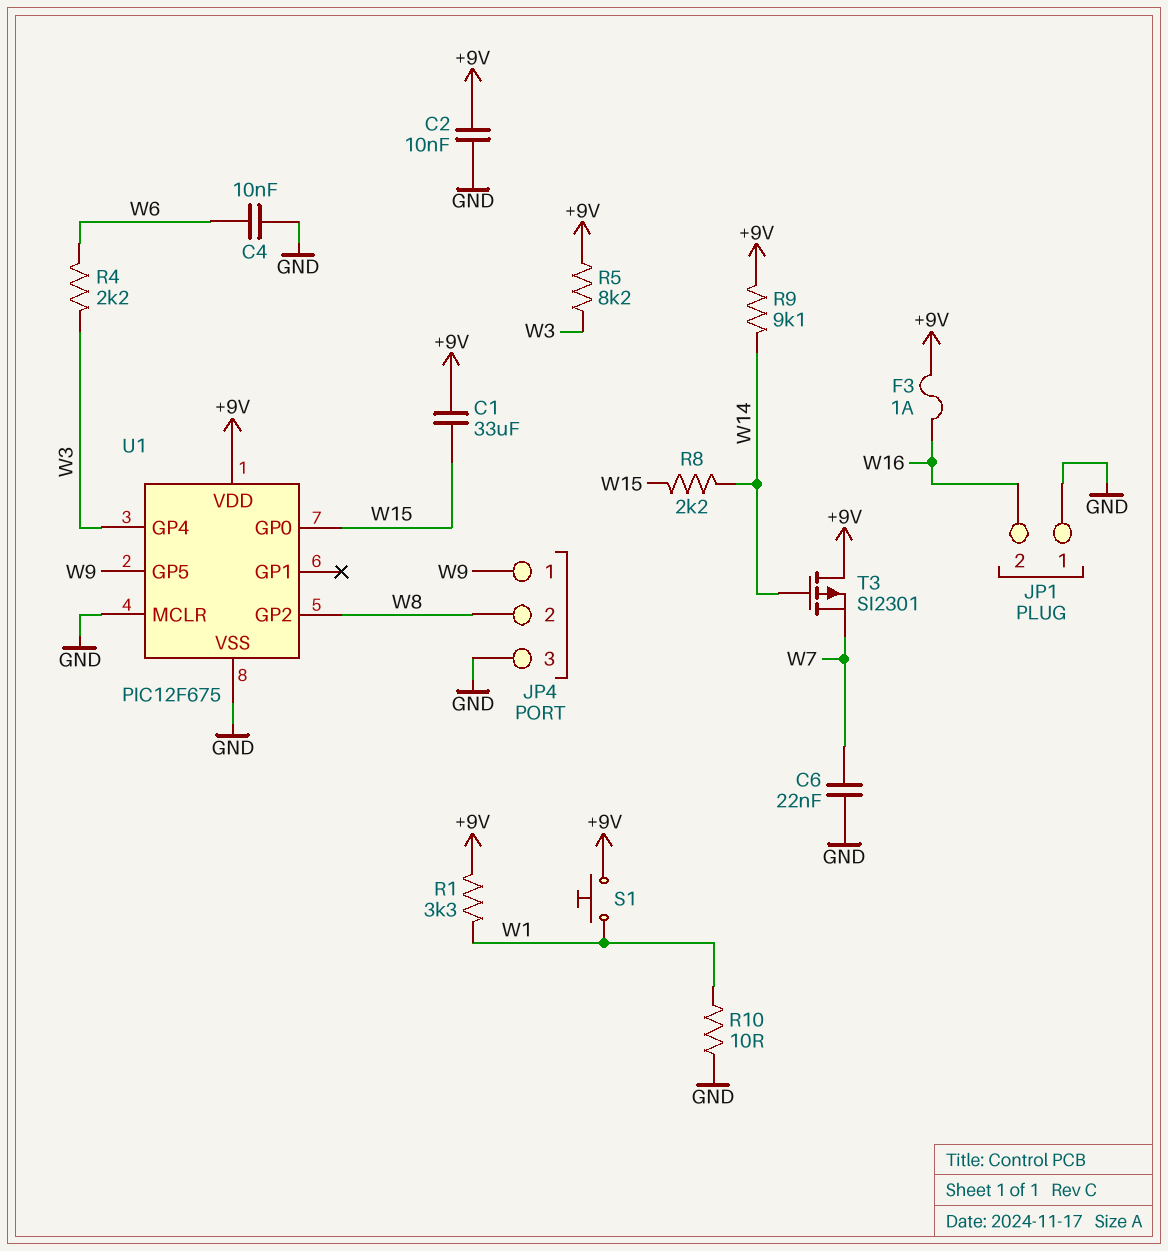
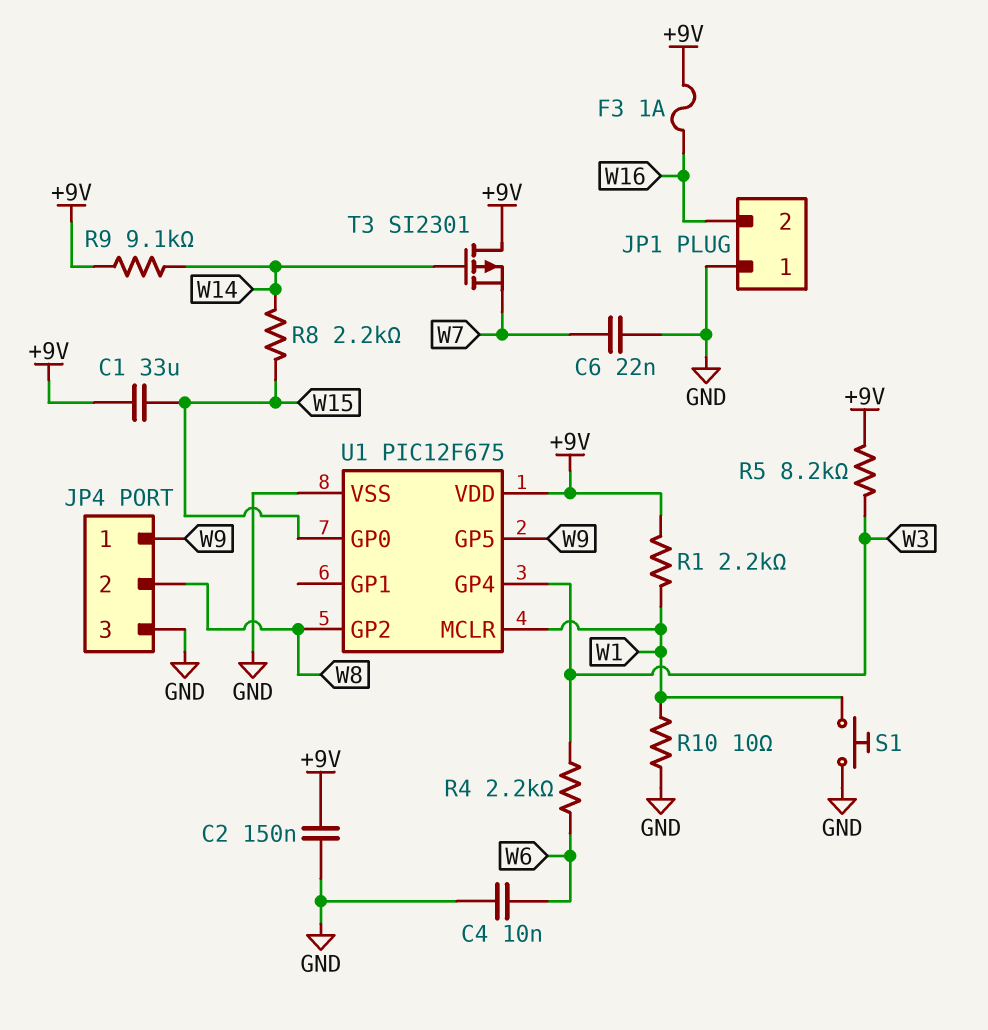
C2: 10nF (+9V, GND) -> 150nF (+9V, GND)
R1: 3.3k (+9V, W1) -> 2.2k (+9V, W1)
S1: button (+9V, W1) -> button (GND, W1)
U1 pin MCLR: GND -> W1

